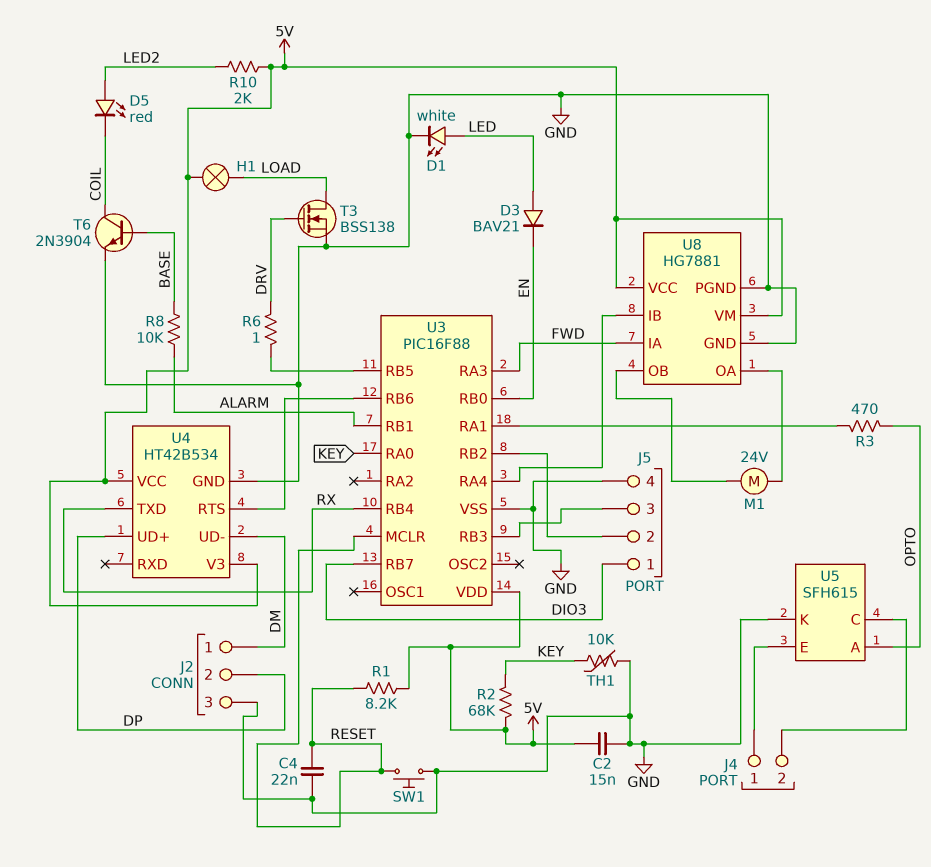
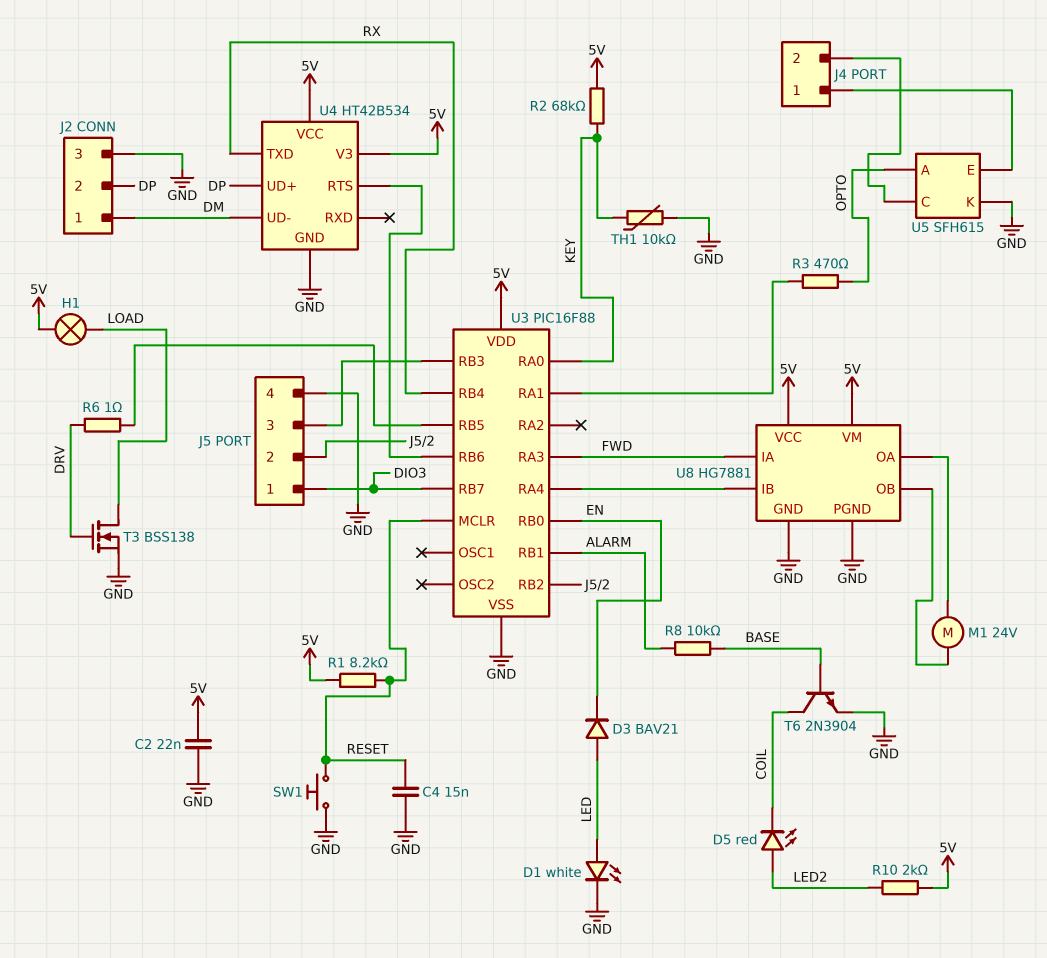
C2: 15nF (5V, GND) -> 22nF (5V, GND)
C4: 22nF (GND, RESET) -> 15nF (GND, RESET)

